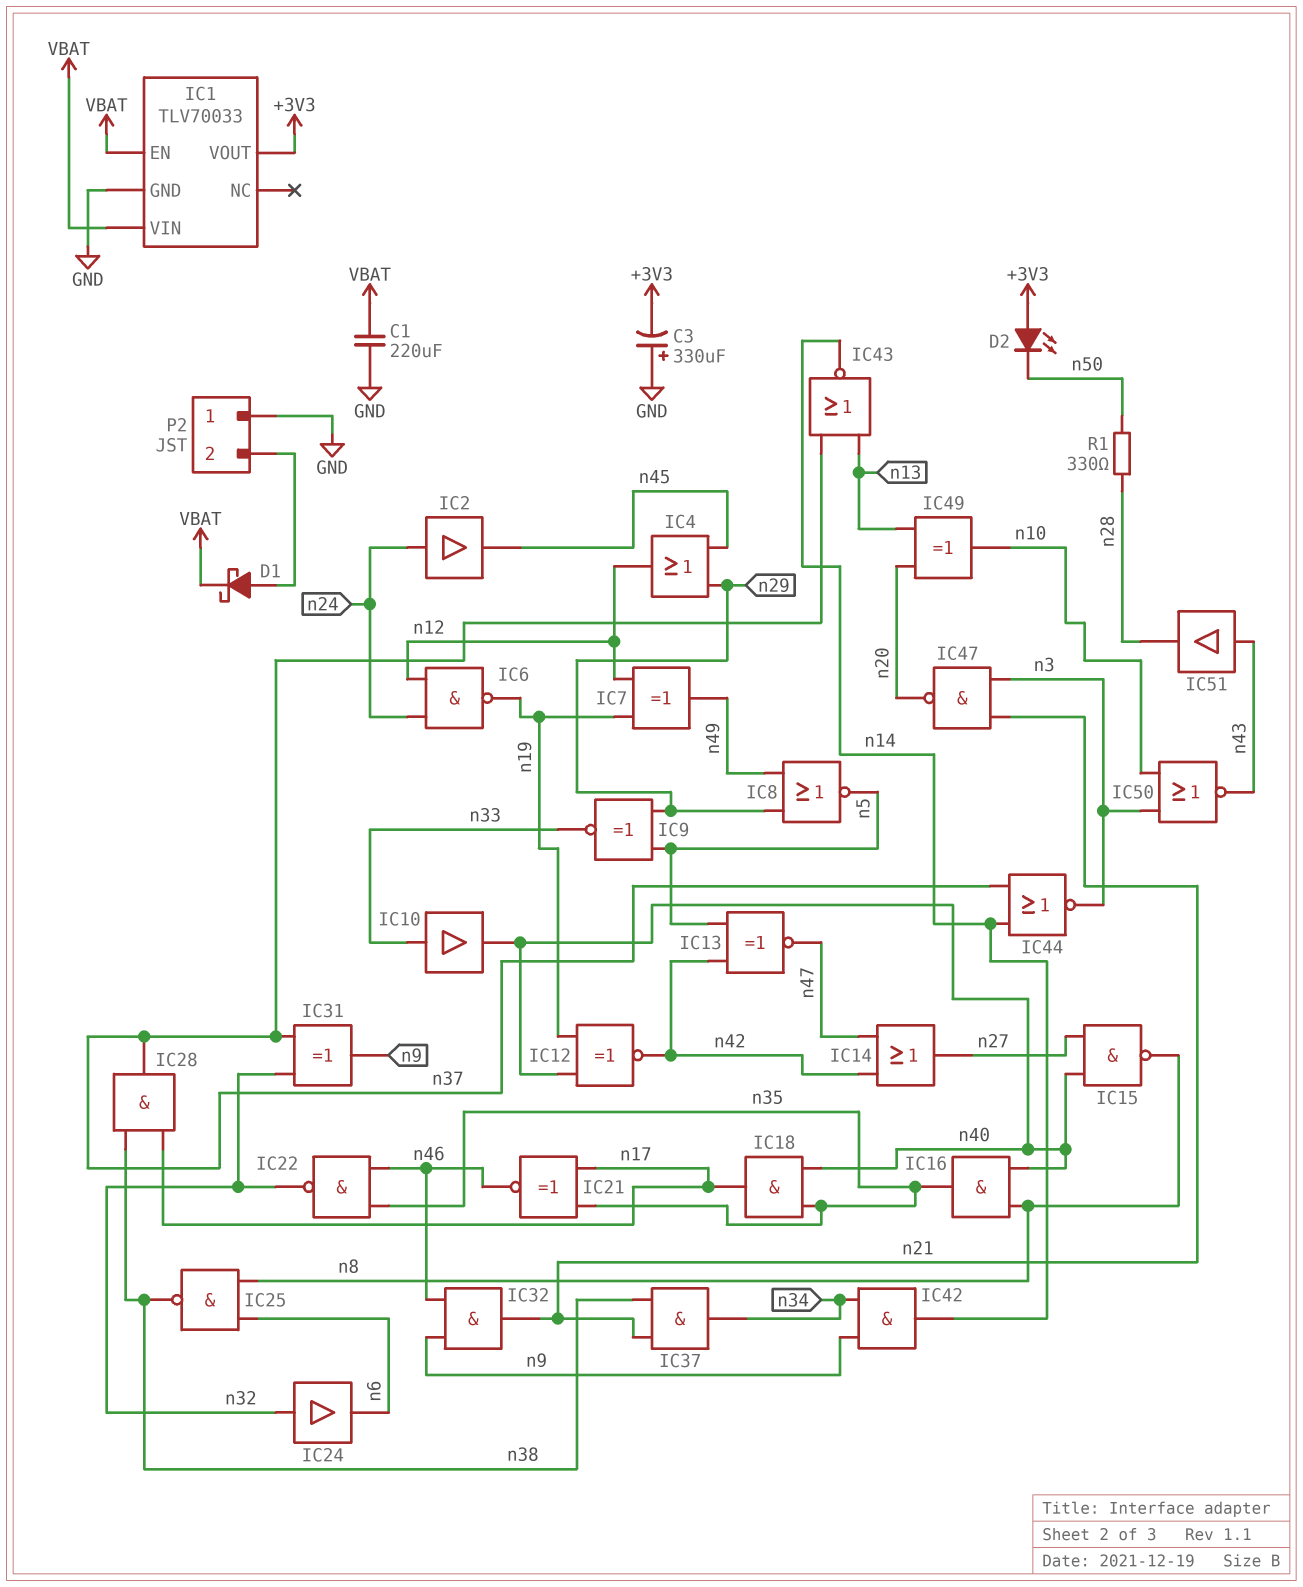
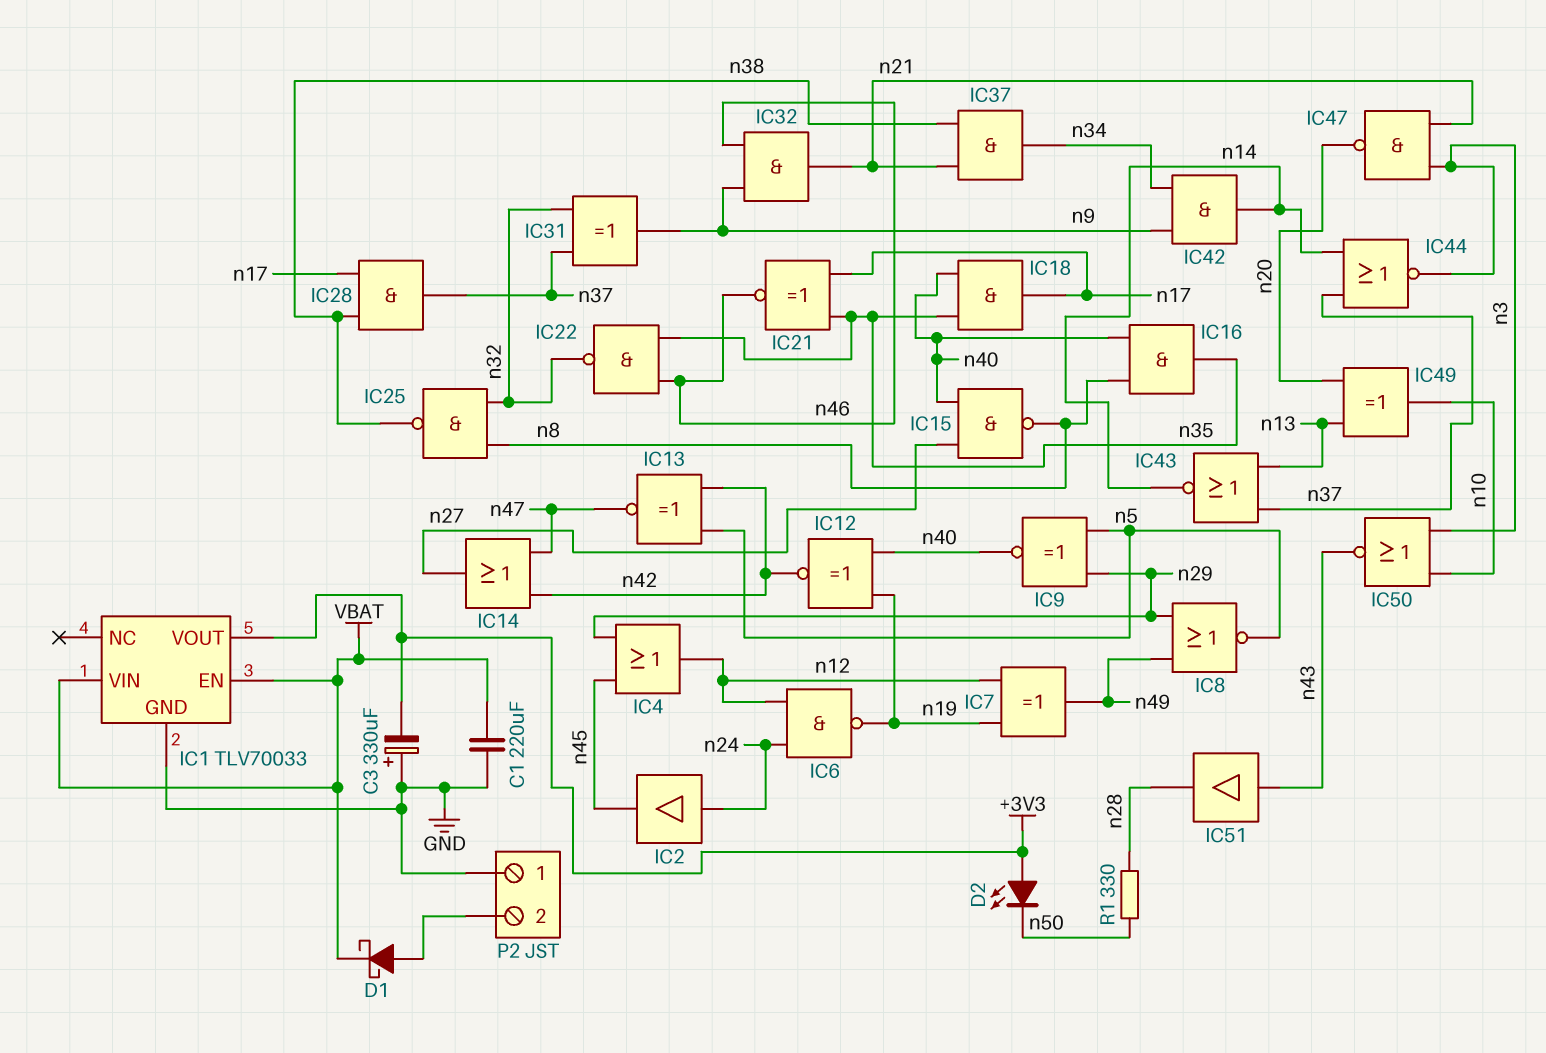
IC9: XNOR (in n5, in n29, out n33) -> XNOR (in n5, in n29, out n40)
IC10: buffer (in n33, out n40) -> none
IC24: buffer (in n32, out n6) -> none
IC25: NAND (in n6, in n8, out n38) -> NAND (in n8, in n32, out n38)

